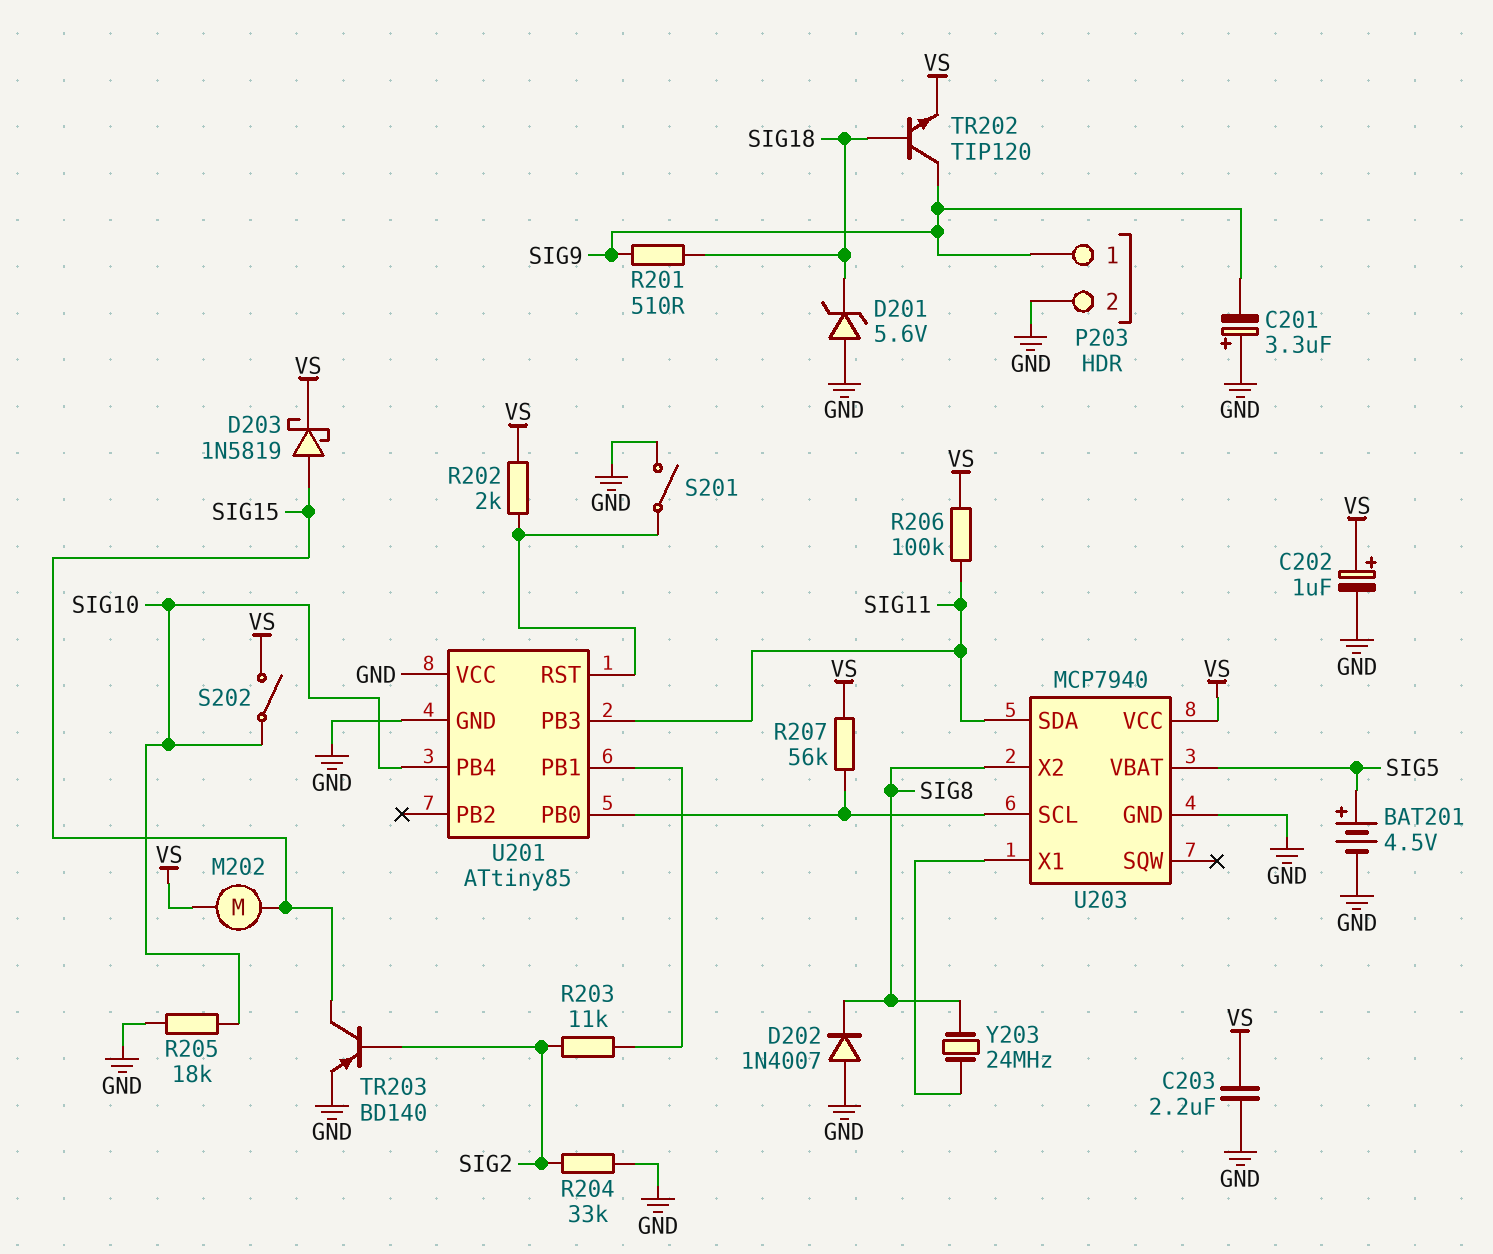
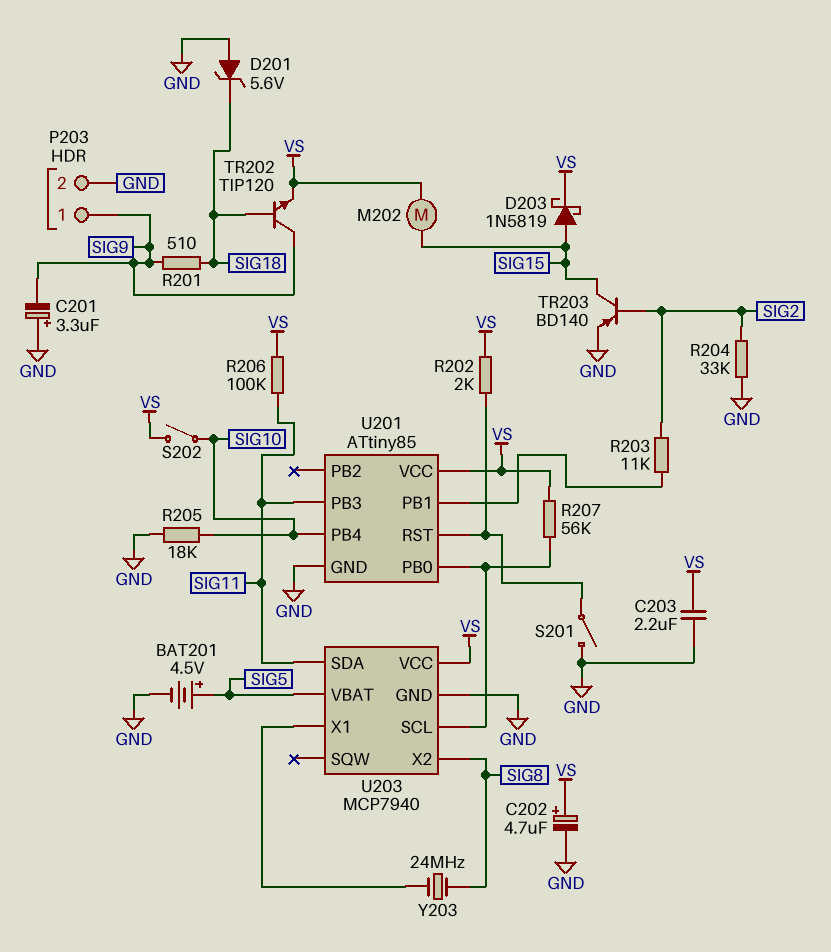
C202: 1uF (plus VS, minus GND) -> 4.7uF (plus VS, minus GND)
D202: diode 1N4007 (A GND, K SIG8) -> none
U201 pin VCC: GND -> VS

